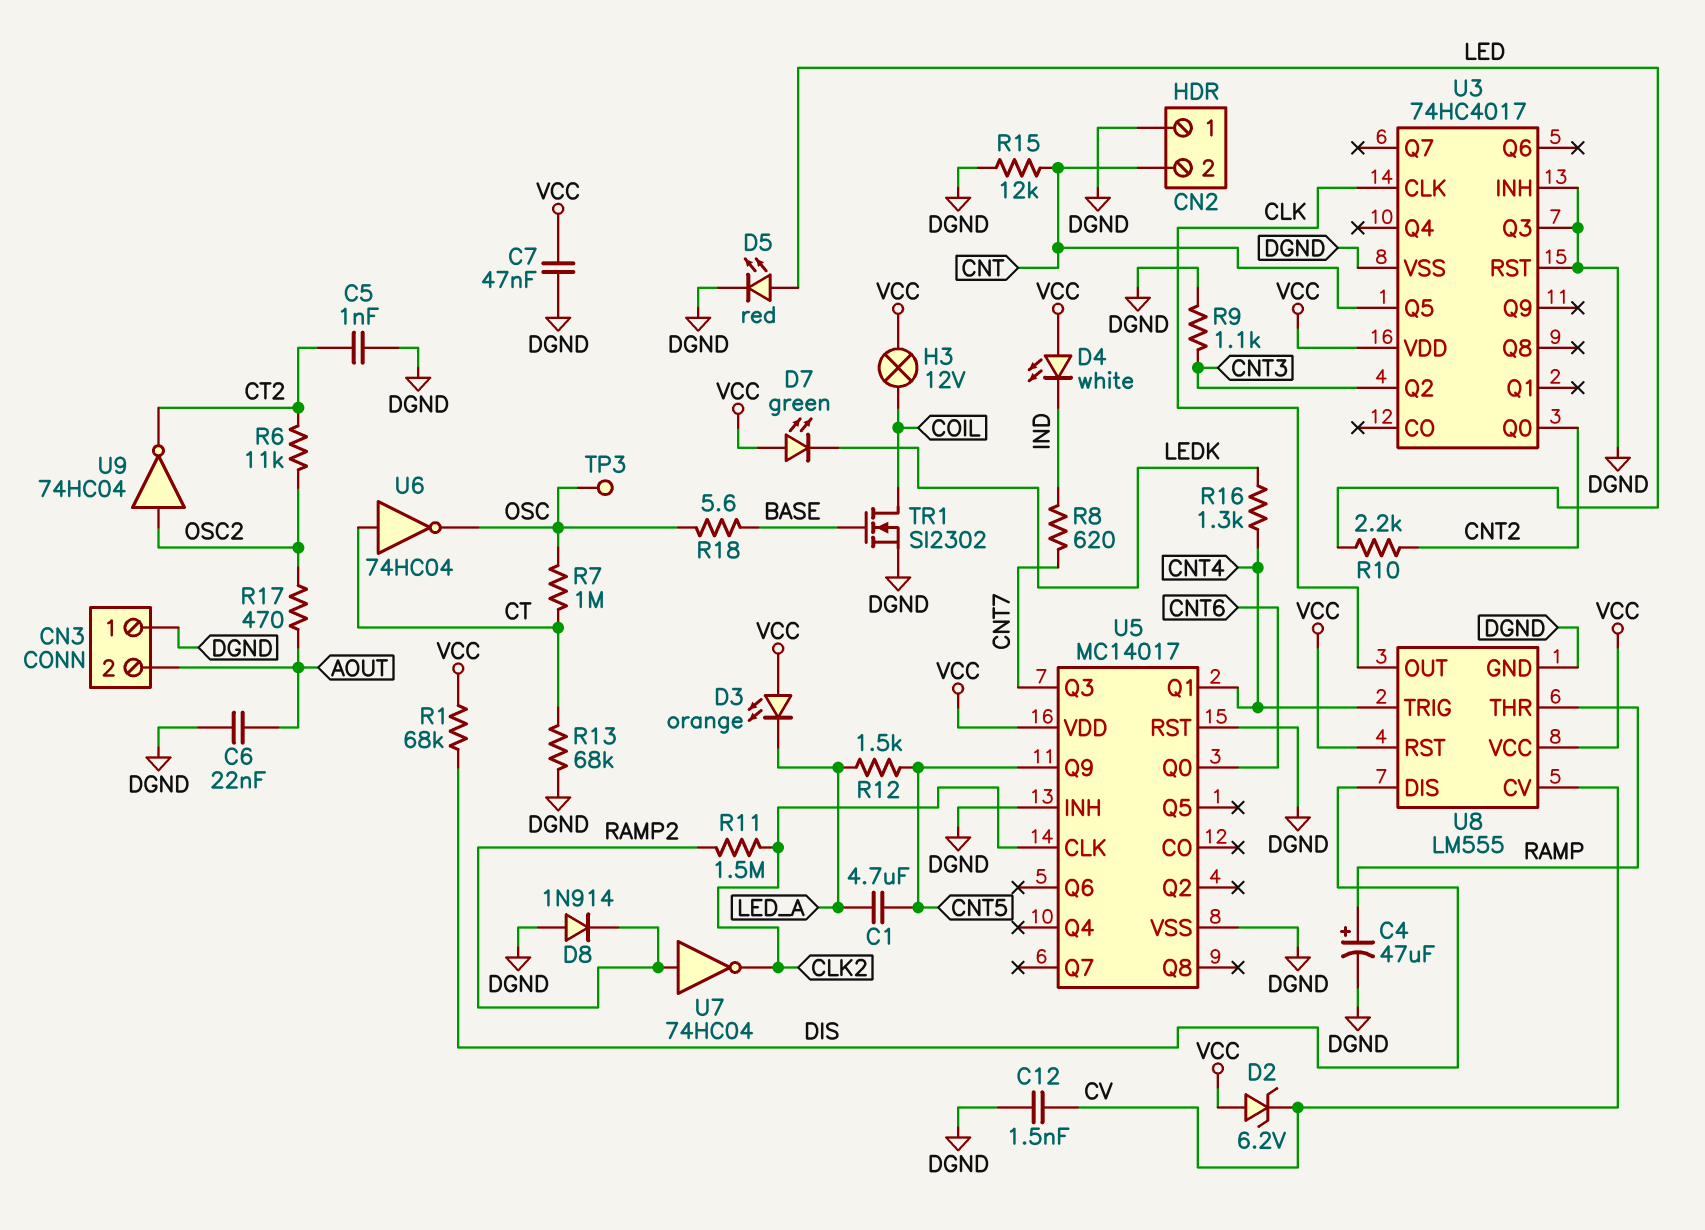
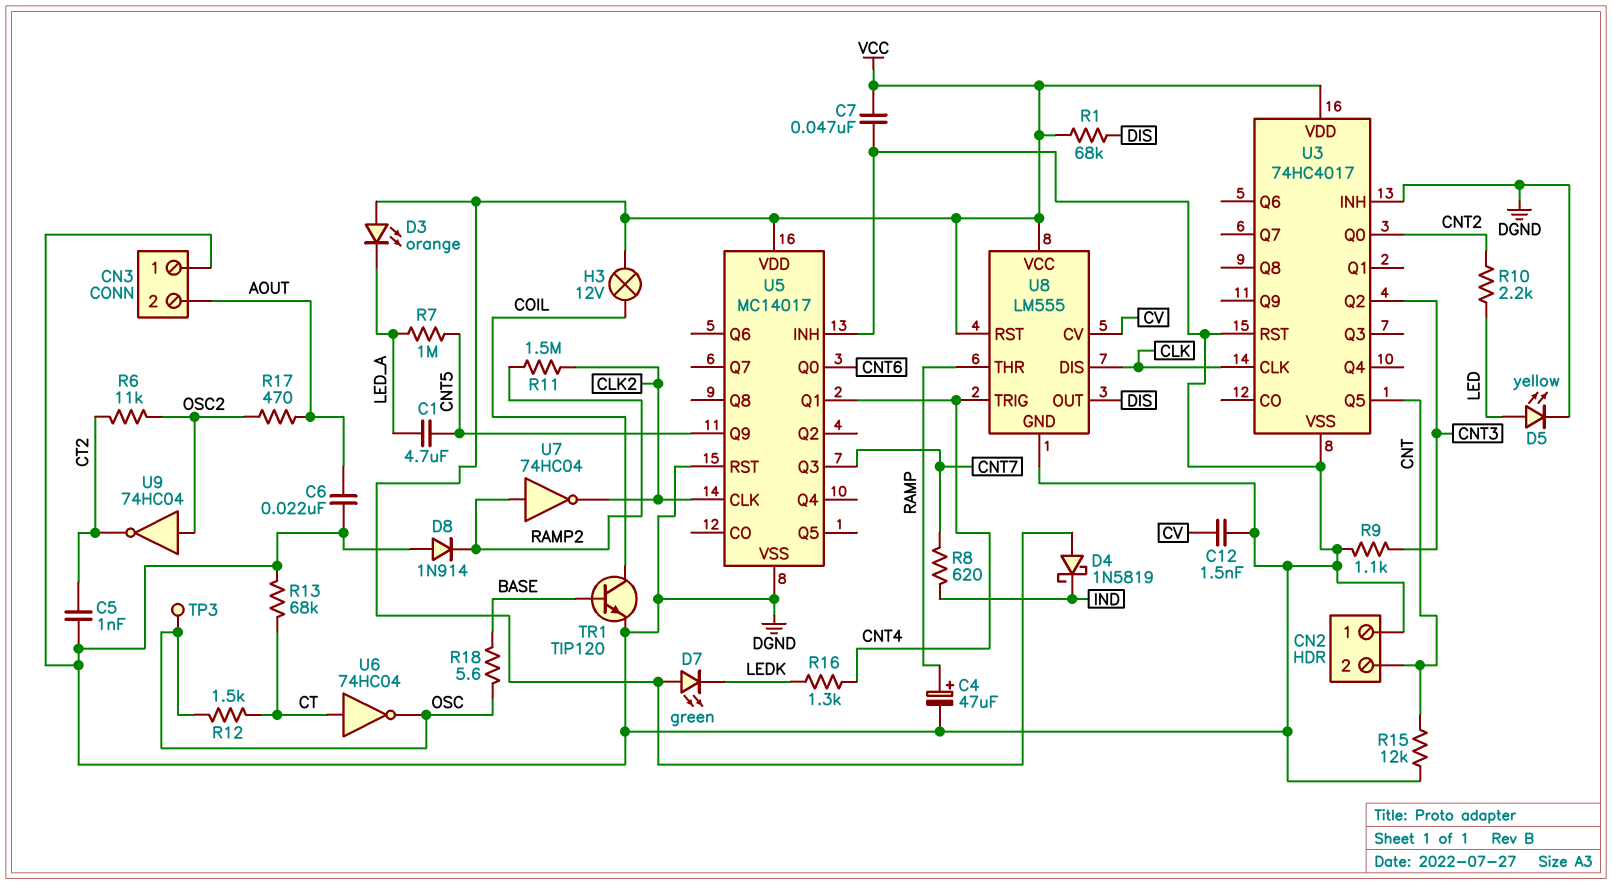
D2: zener 6.2V (A VCC, K CV) -> none
D4: LED white (A VCC, K IND) -> schottky 1N5819 (A VCC, K IND)
D5: LED red (A LED, K DGND) -> LED yellow (A LED, K DGND)
R7: 1M (CT, OSC) -> 1M (CNT5, LED_A)
R12: 1.5k (CNT5, LED_A) -> 1.5k (CT, OSC)
TR1: NMOS SI2302 (G BASE, D COIL, S DGND) -> NPN TIP120 (B BASE, C COIL, E DGND)
U3 pin Q3: DGND -> none
U8 pin DIS: DIS -> CLK
U8 pin OUT: CLK -> DIS

